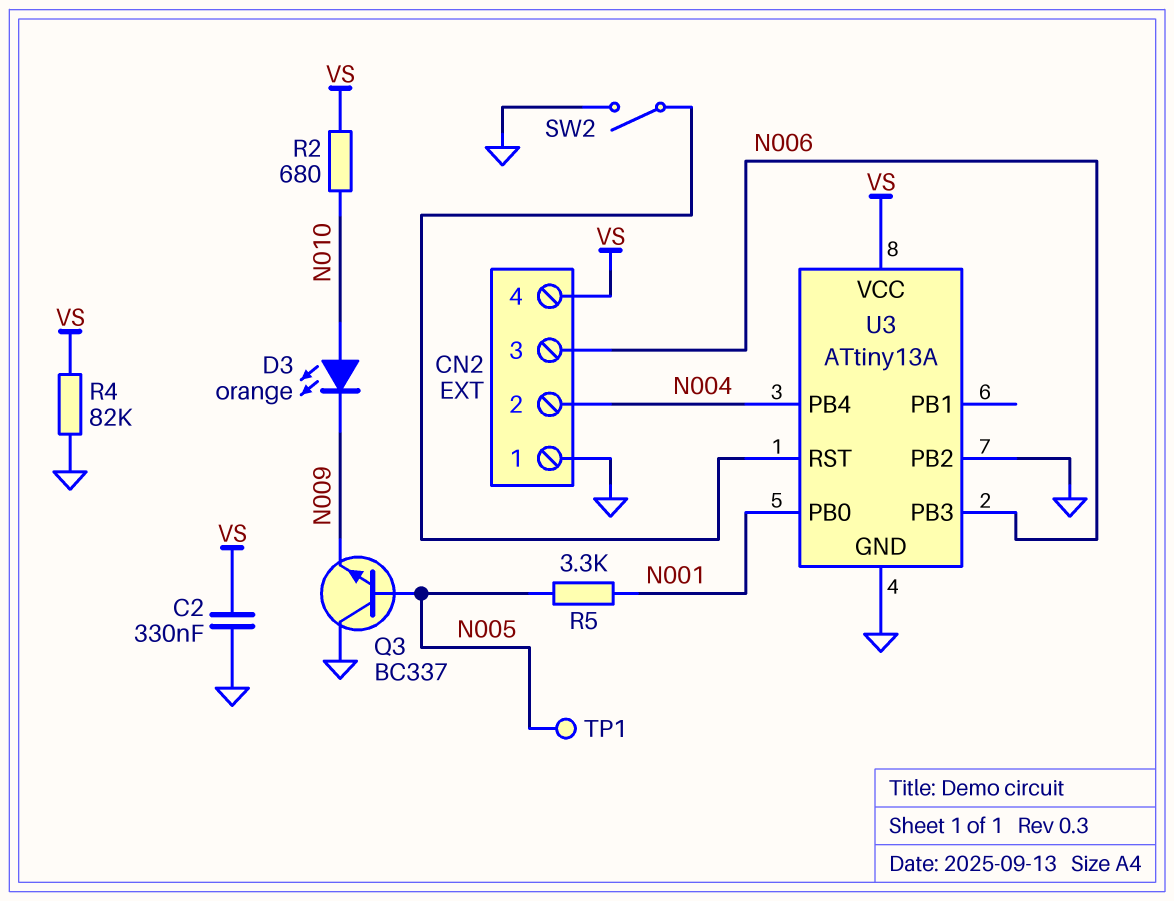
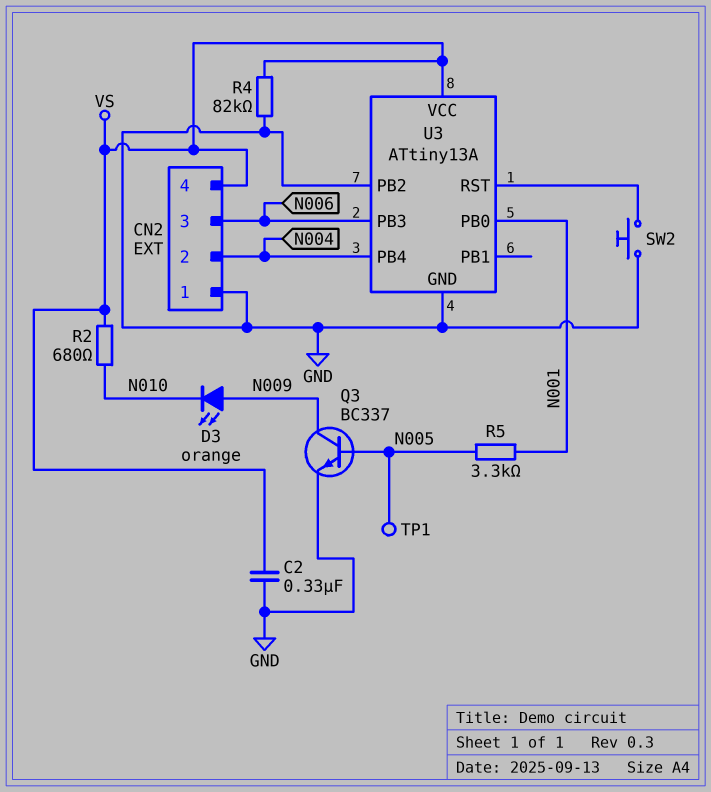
D3: LED orange (A N010, K N009) -> LED orange (A N009, K N010)
Q3: NPN BC337 (B N005, C GND, E N009) -> NPN BC337 (B N005, C N009, E GND)
SW2: switch (GND, U3/RST) -> button (GND, U3/RST)

